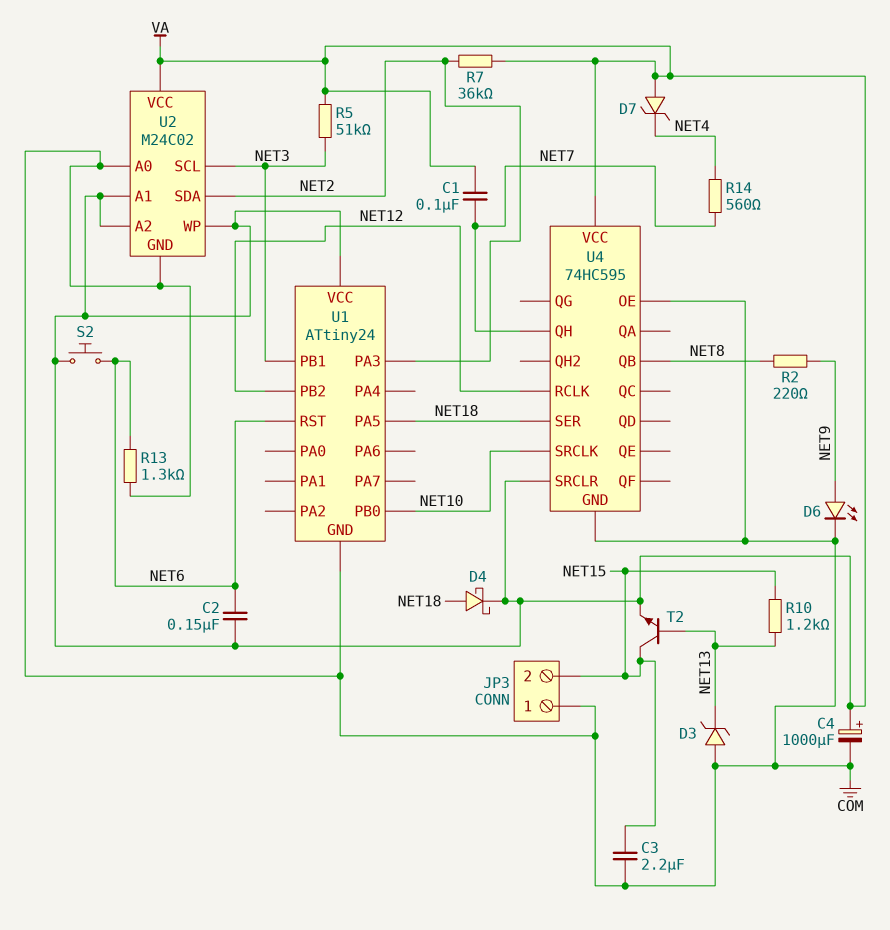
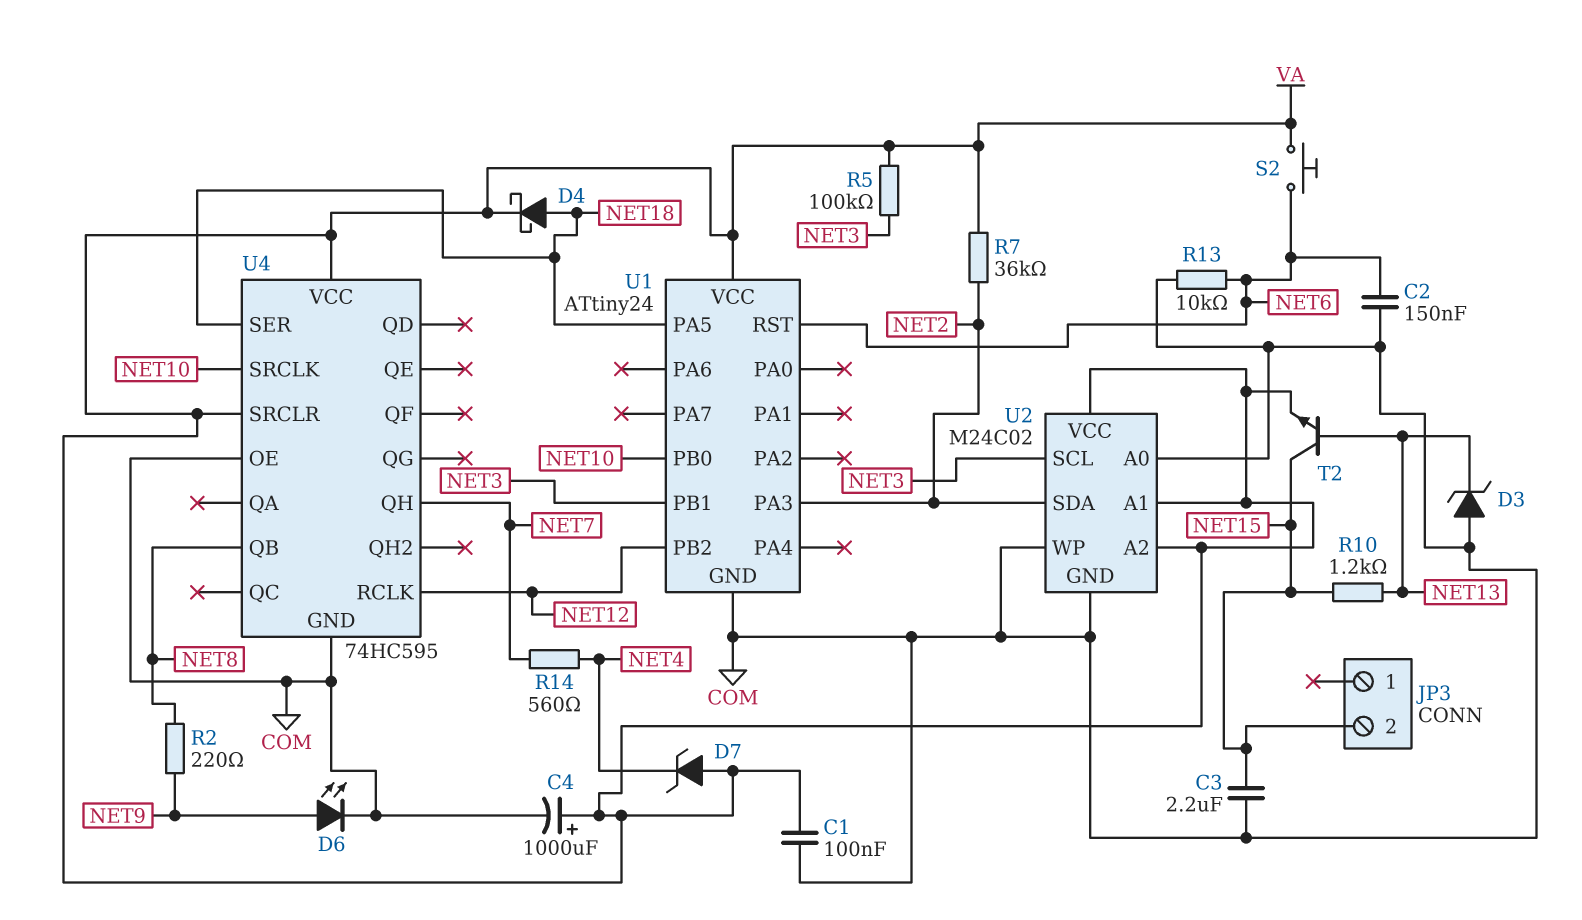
C1: 100nF (NET7, VA) -> 100nF (COM, VA)
C2: 150nF (NET6, VA) -> 150nF (COM, NET6)
JP3 pin 1: COM -> none
R5: 51k (NET3, VA) -> 100k (NET3, VA)
R13: 1.3k (COM, NET6) -> 10k (COM, NET6)
U2 pin WP: VA -> COM

